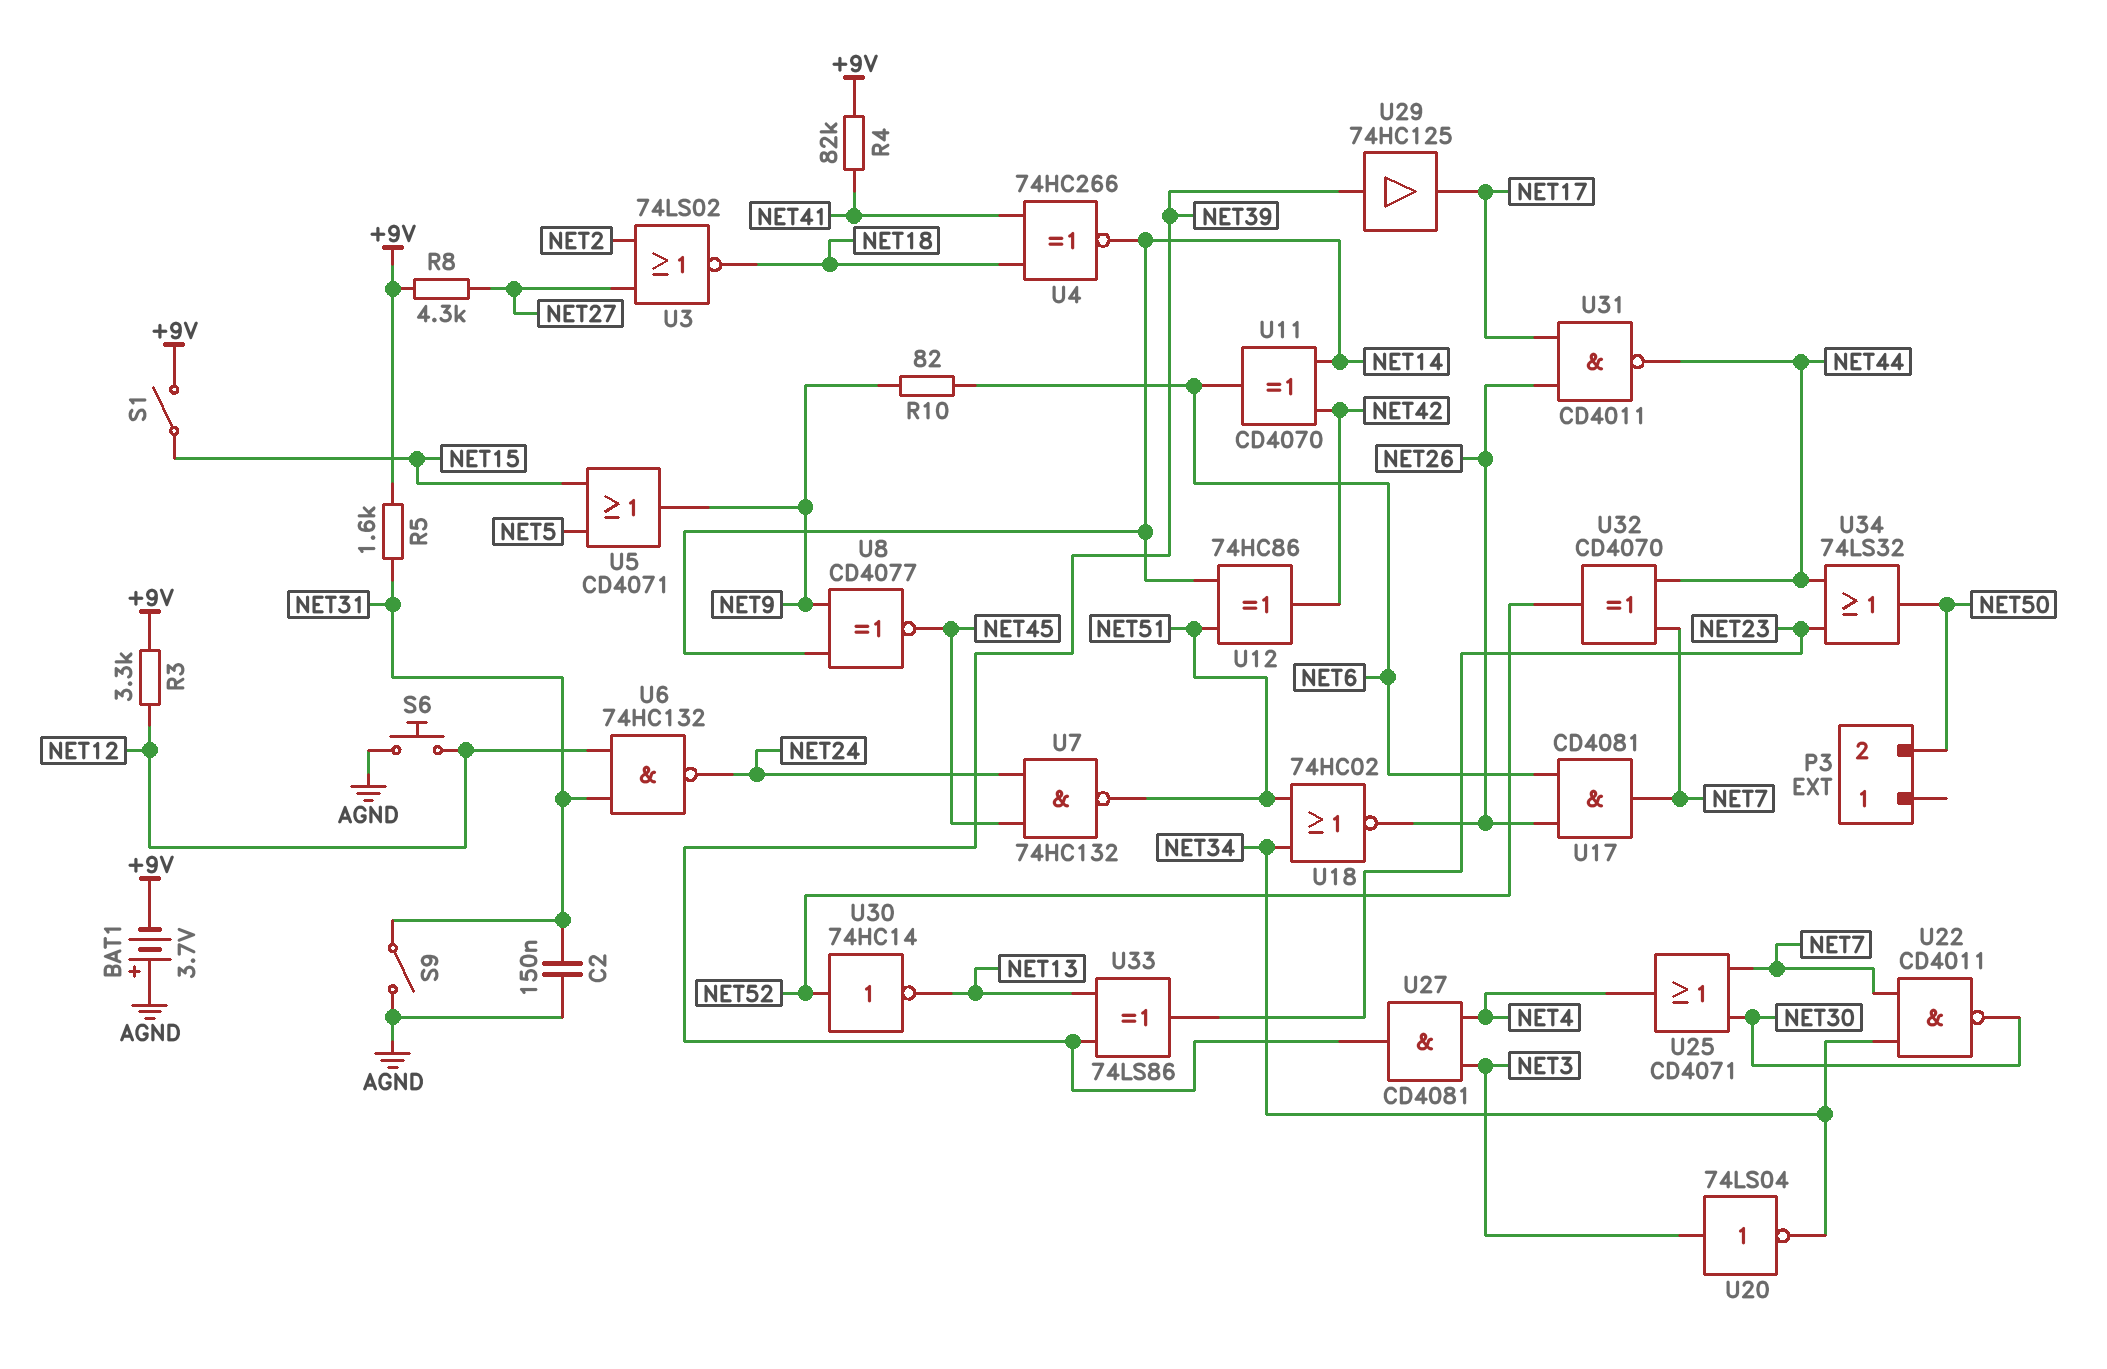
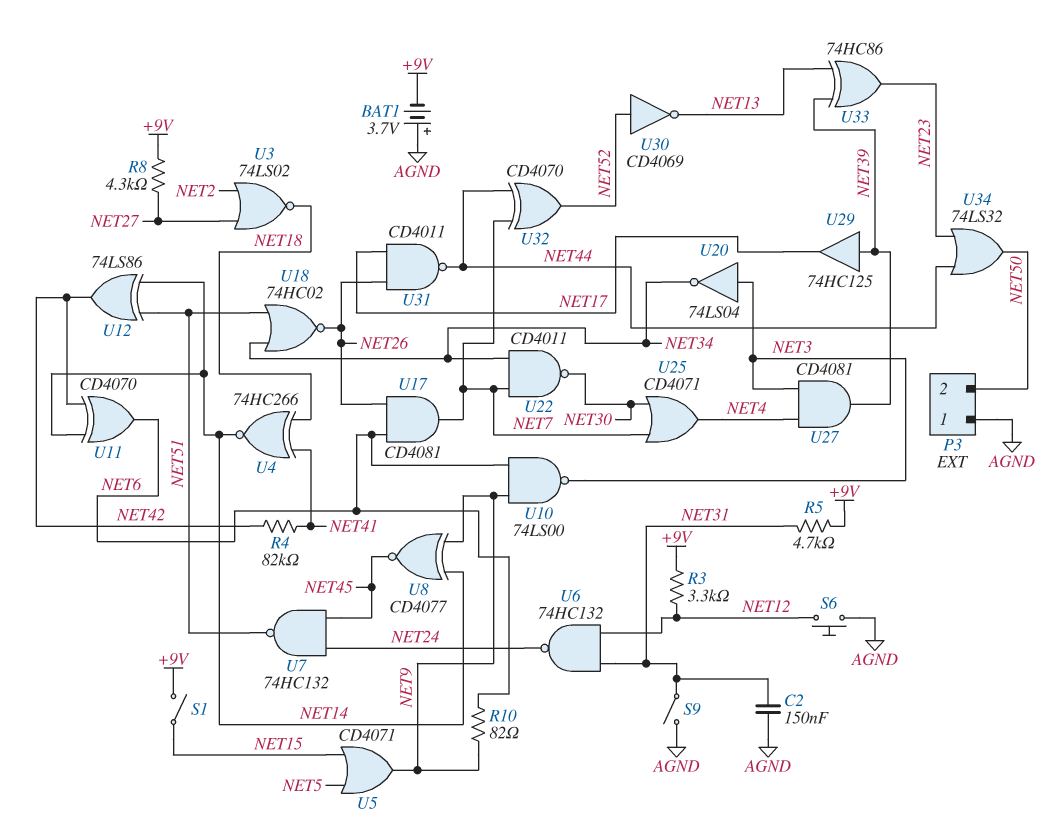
P3 pin 1: none -> AGND
R4: 82k (+9V, NET41) -> 82k (NET41, NET42)
R5: 1.6k (+9V, NET31) -> 4.7k (+9V, NET31)
U10: none -> NAND 74LS00 (in NET6, in NET9, out NET3)
U12: XOR 74HC86 (in NET14, in NET51, out NET42) -> XOR 74LS86 (in NET14, in NET51, out NET42)
U30: NOT 74HC14 (in NET52, out NET13) -> NOT CD4069 (in NET52, out NET13)
U33: XOR 74LS86 (in NET13, in NET39, out NET23) -> XOR 74HC86 (in NET13, in NET39, out NET23)

